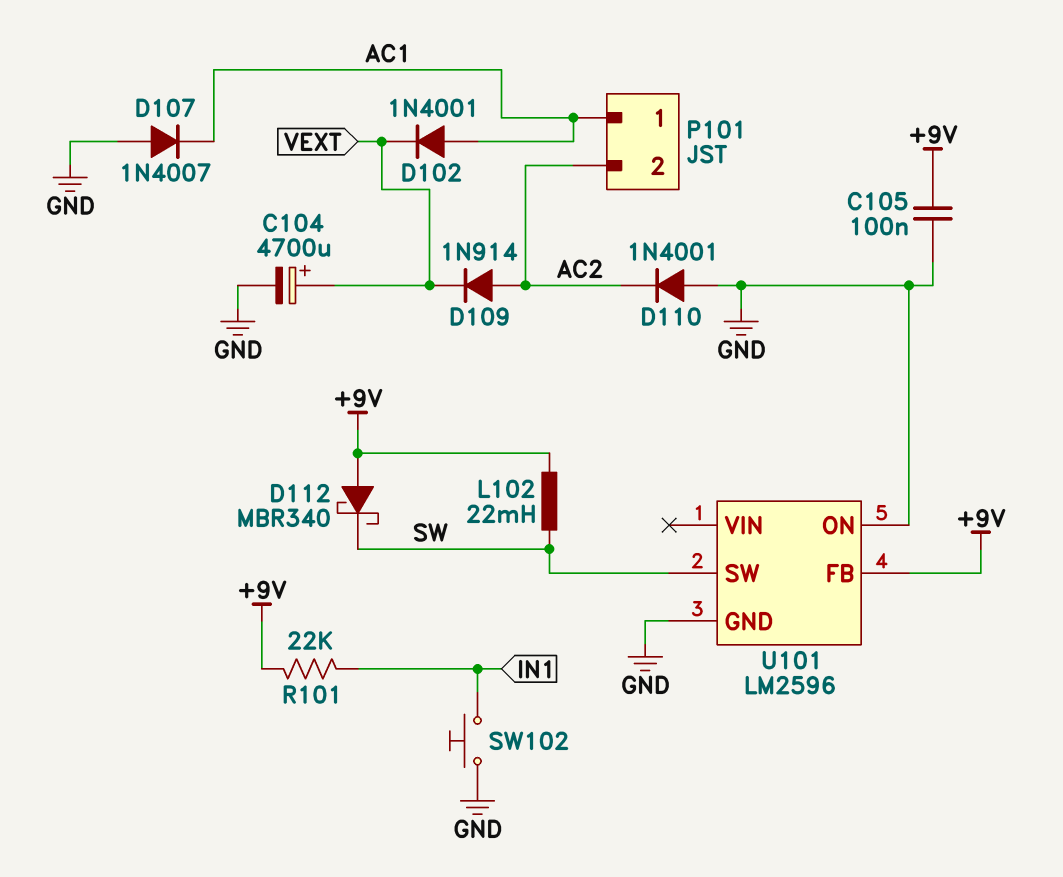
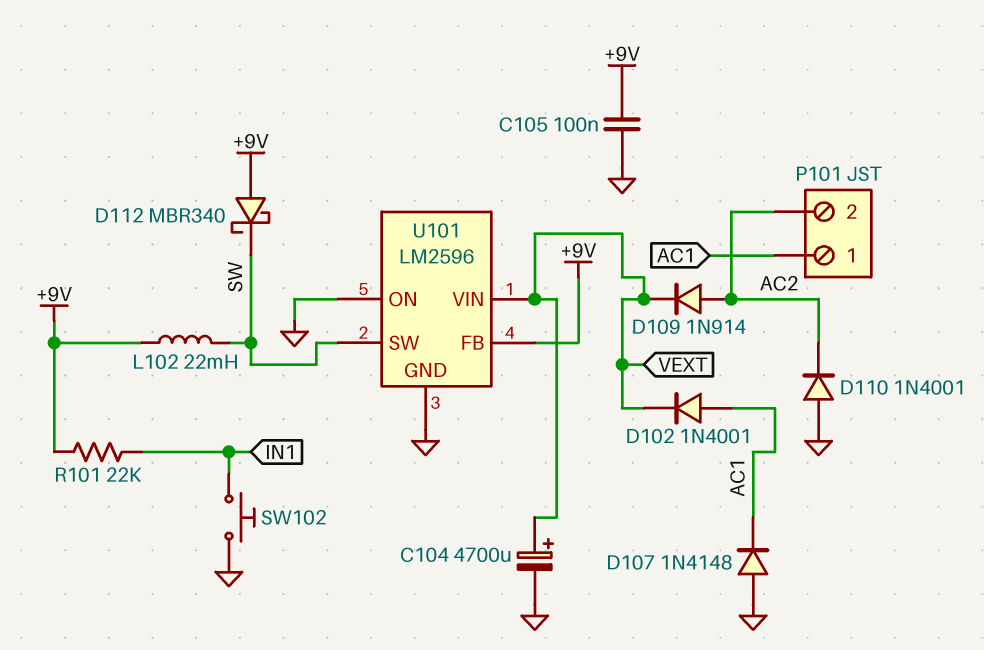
D107: diode 1N4007 (A GND, K AC1) -> diode 1N4148 (A GND, K AC1)
U101 pin VIN: none -> VEXT

